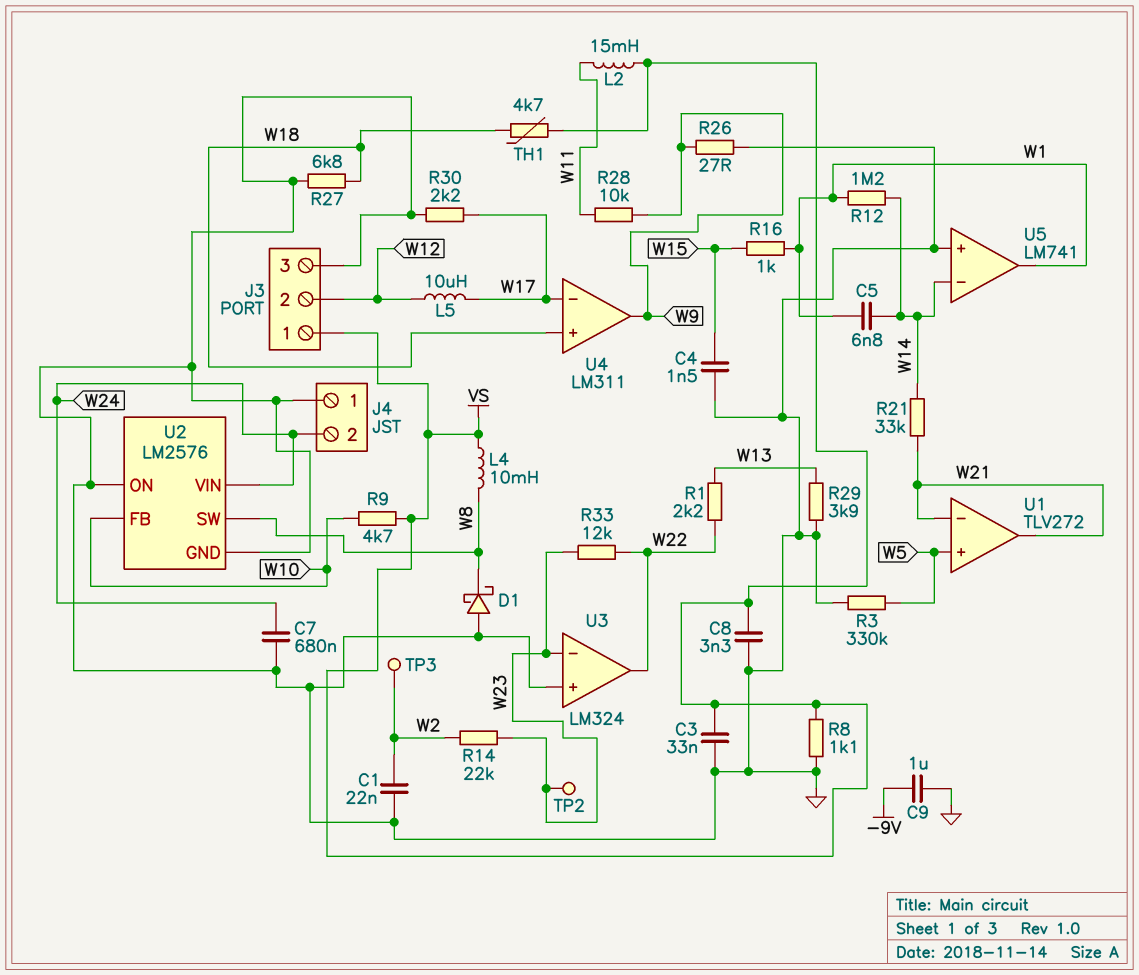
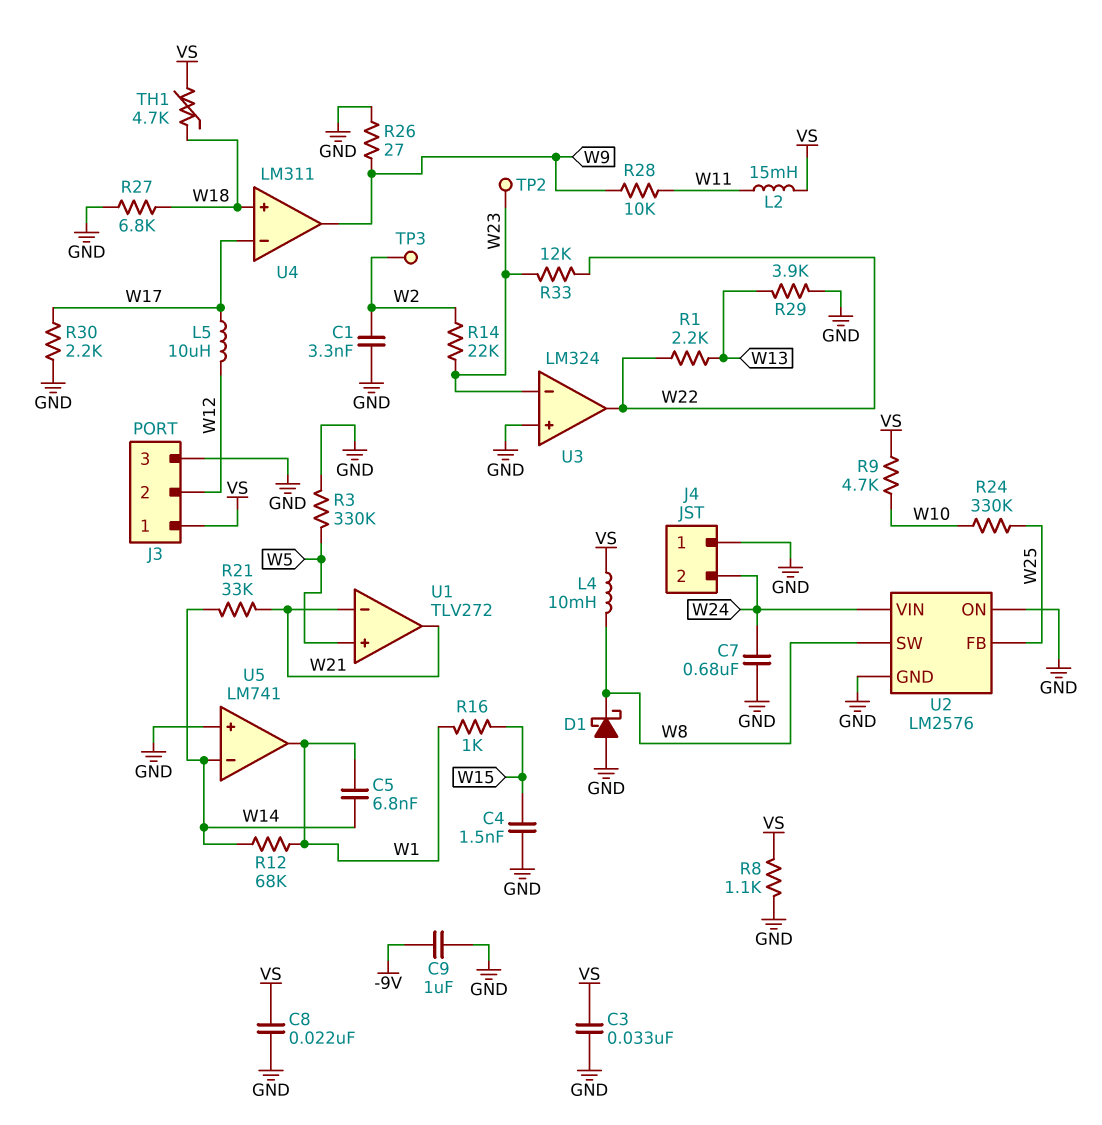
C1: 22nF (GND, W2) -> 3.3nF (GND, W2)
C8: 3.3nF (GND, VS) -> 22nF (GND, VS)
R12: 1.2M (W1, W14) -> 68k (W1, W14)
R24: none -> 330k (W10, W25)
U2 pin FB: W10 -> W25

